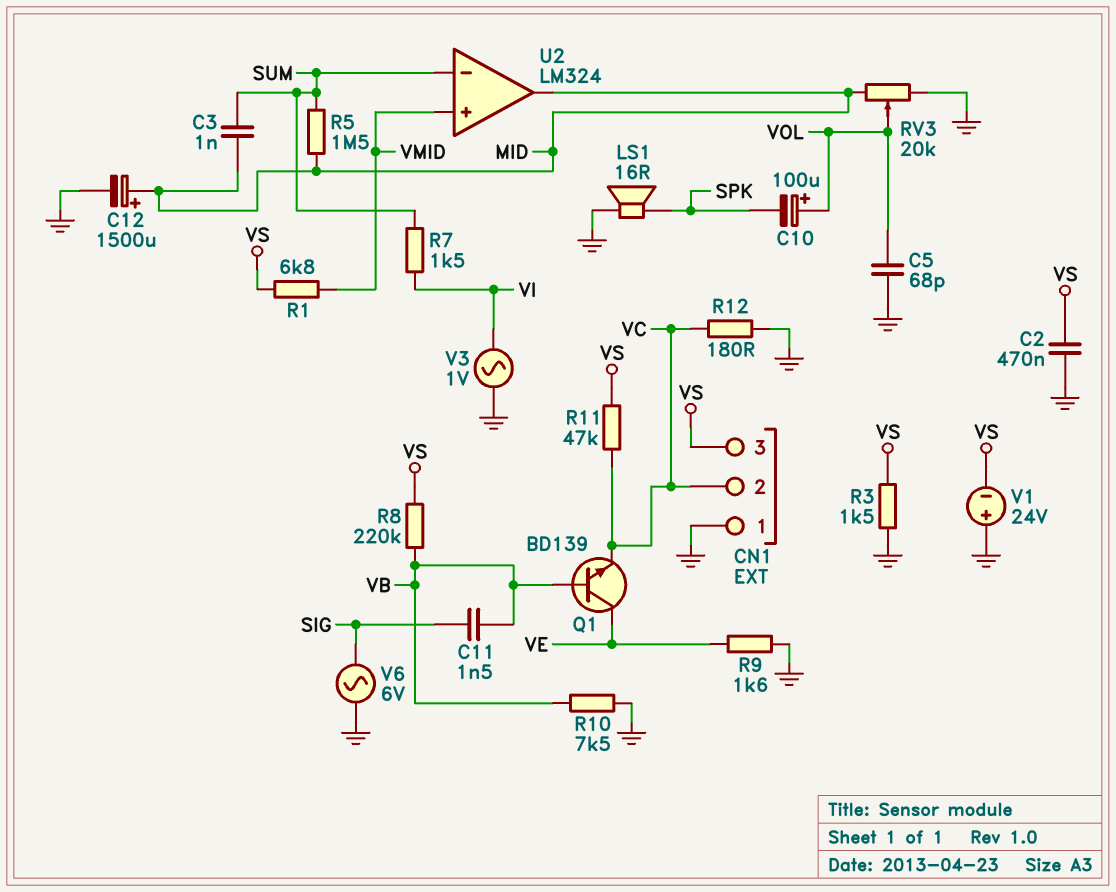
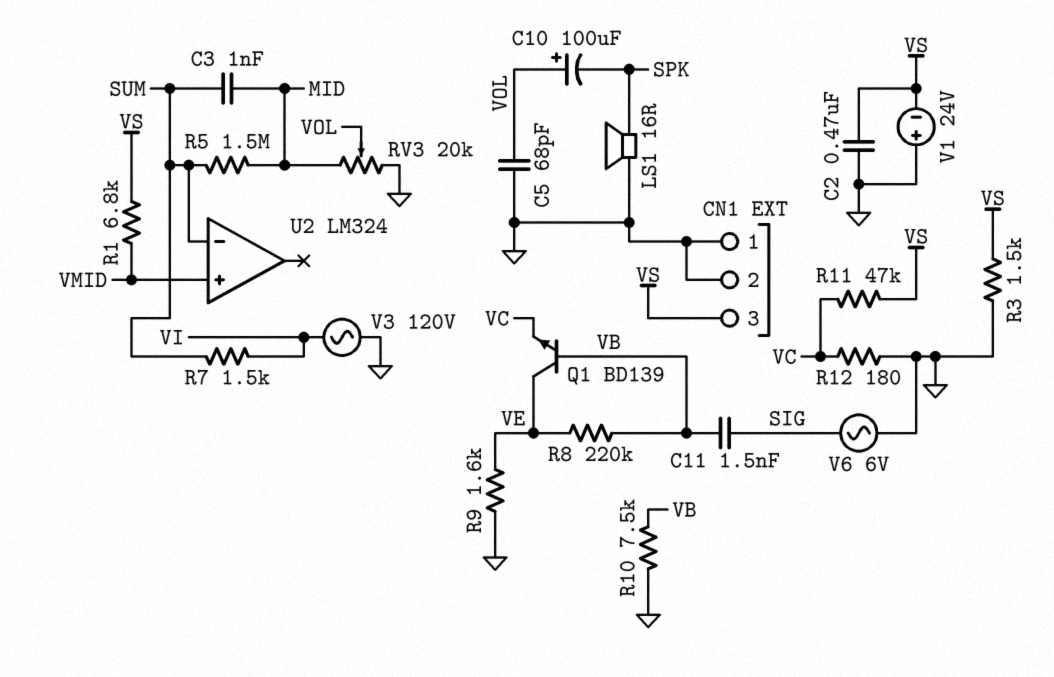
C12: 1500uF (plus MID, minus GND) -> none
CN1 pin 2: VC -> GND
R8: 220k (VB, VS) -> 220k (VB, VE)
U2 pin out: MID -> none
V3: AC 1V (GND, VI) -> AC 120V (GND, VI)

